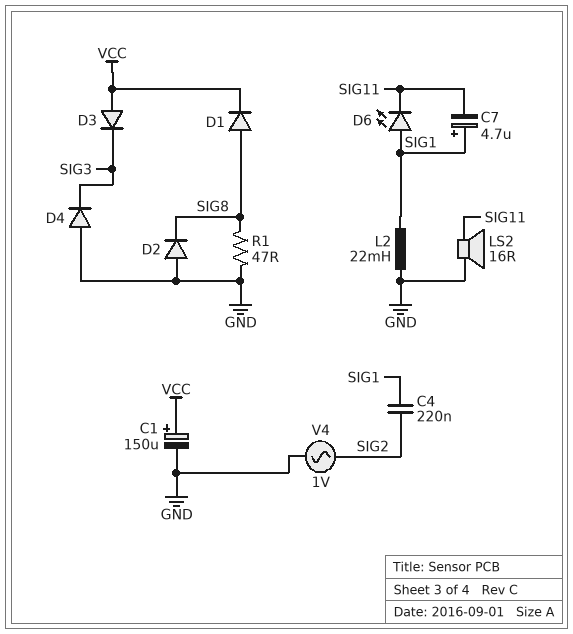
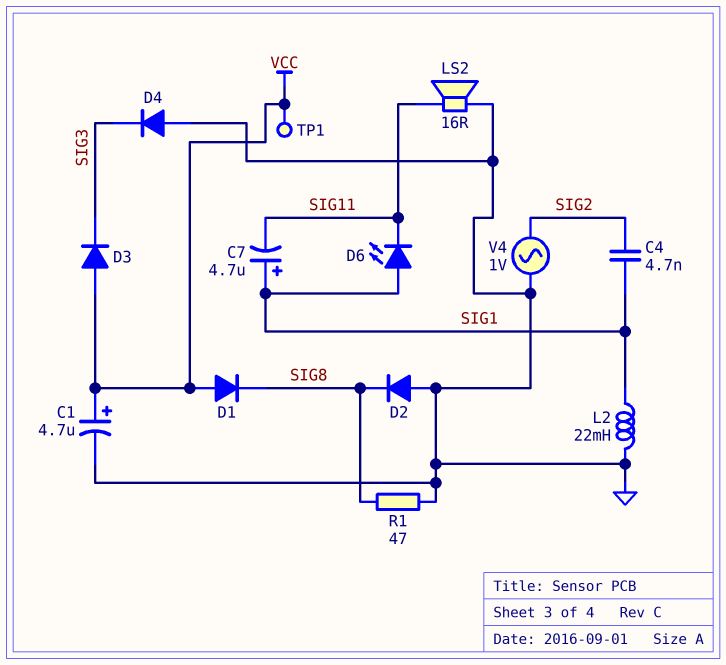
C1: 150uF (plus VCC, minus GND) -> 4.7uF (plus VCC, minus GND)
C4: 220nF (SIG1, SIG2) -> 4.7nF (SIG1, SIG2)
D1: diode (A SIG8, K VCC) -> diode (A VCC, K SIG8)
TP1: none -> test point (VCC)

